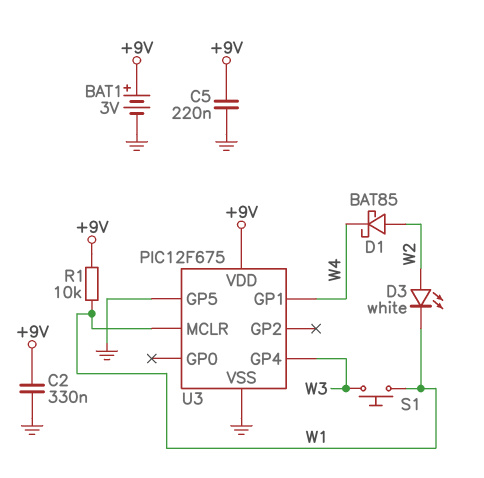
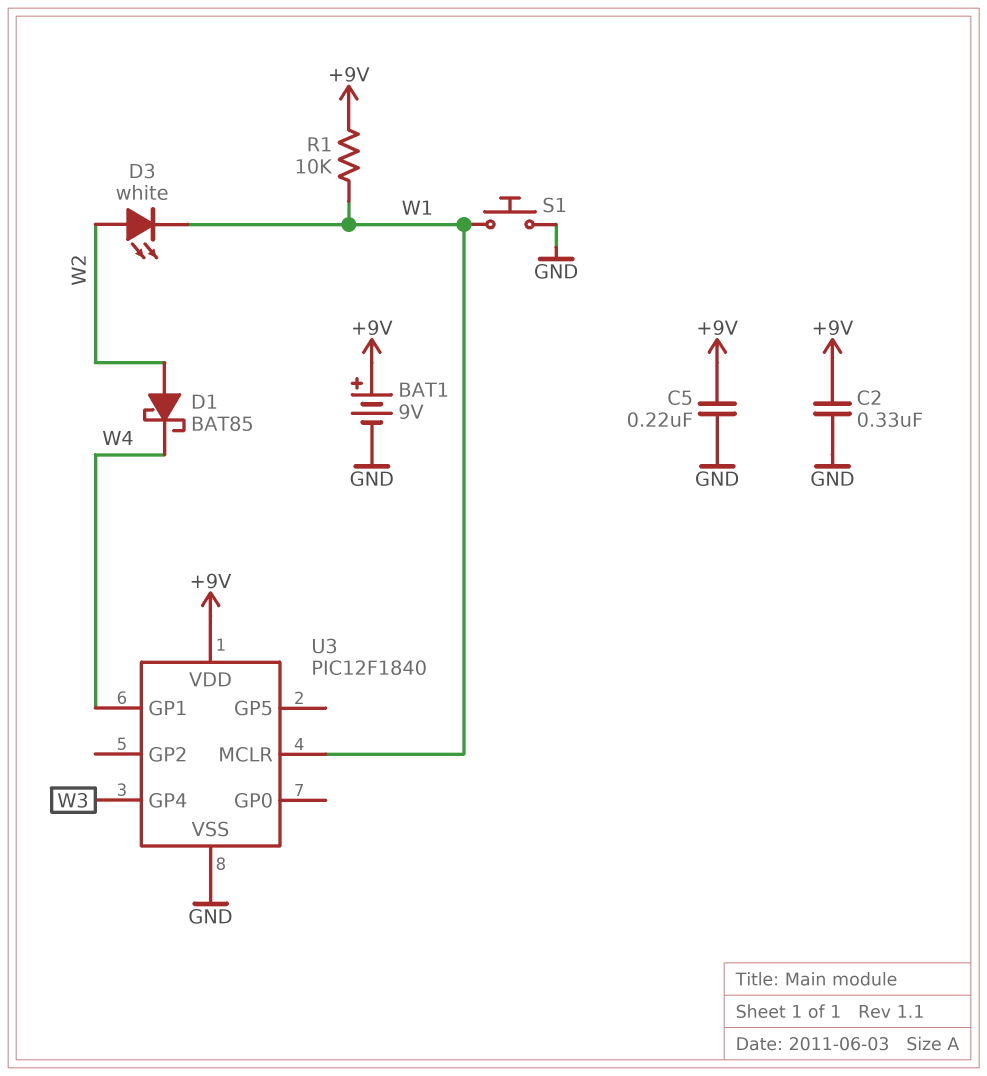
BAT1: 3V (plus +9V, minus GND) -> 9V (plus +9V, minus GND)
S1: button (W1, W3) -> button (GND, W1)
U3: PIC12F675 -> PIC12F1840
U3 pin GP5: GND -> none

